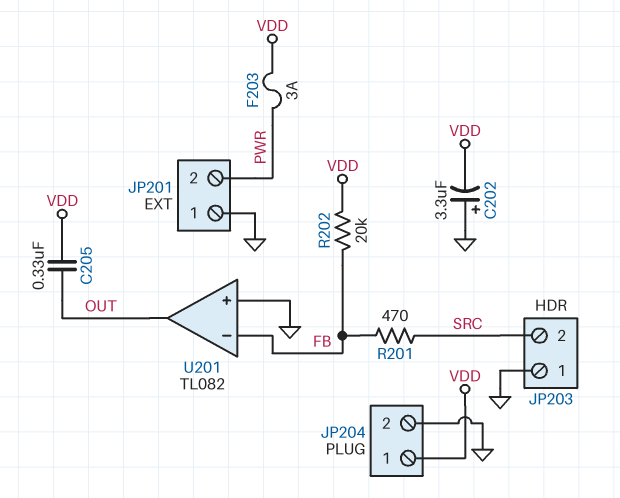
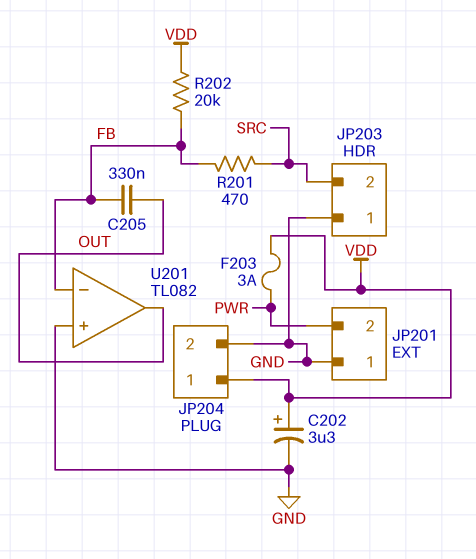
C202: 3.3uF (plus GND, minus VDD) -> 3.3uF (plus VDD, minus GND)
C205: 330nF (OUT, VDD) -> 330nF (FB, OUT)

